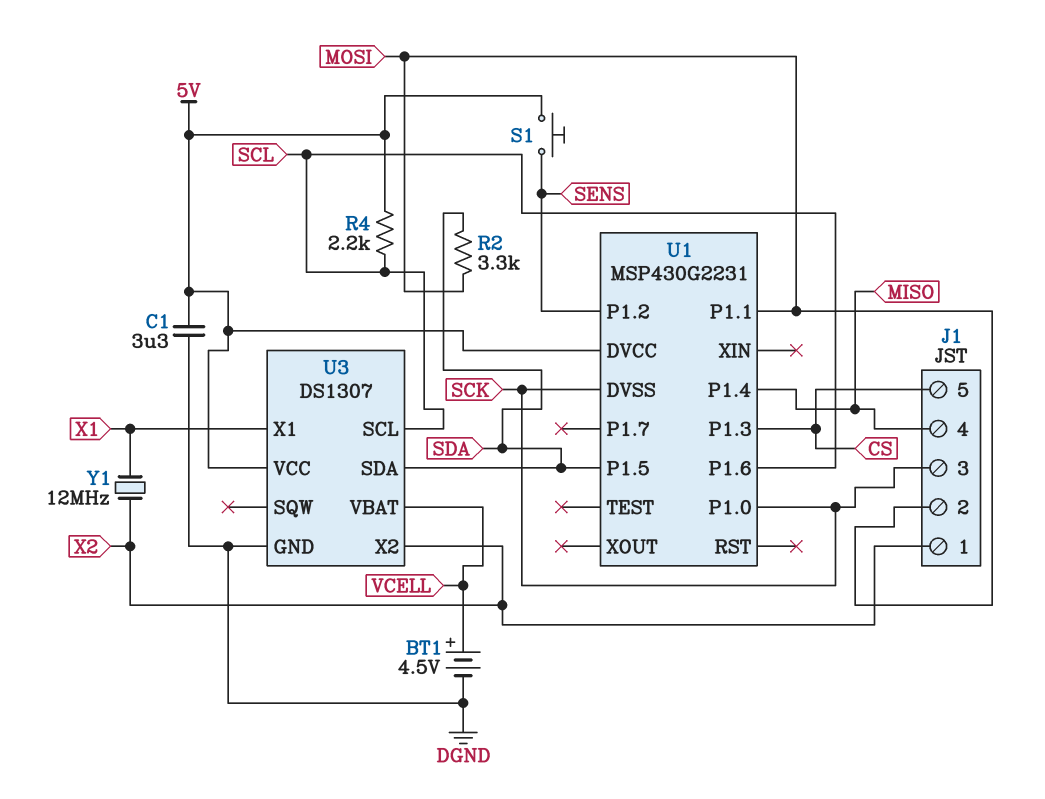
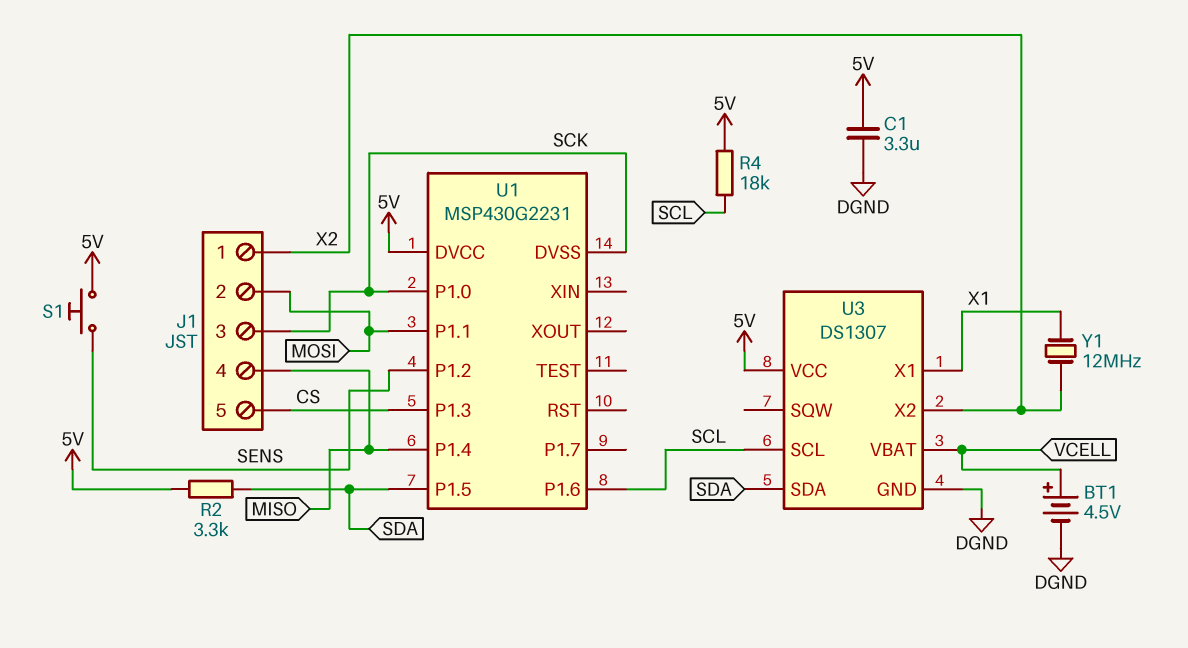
R2: 3.3k (MOSI, SDA) -> 3.3k (5V, SDA)
R4: 2.2k (5V, SCL) -> 18k (5V, SCL)

